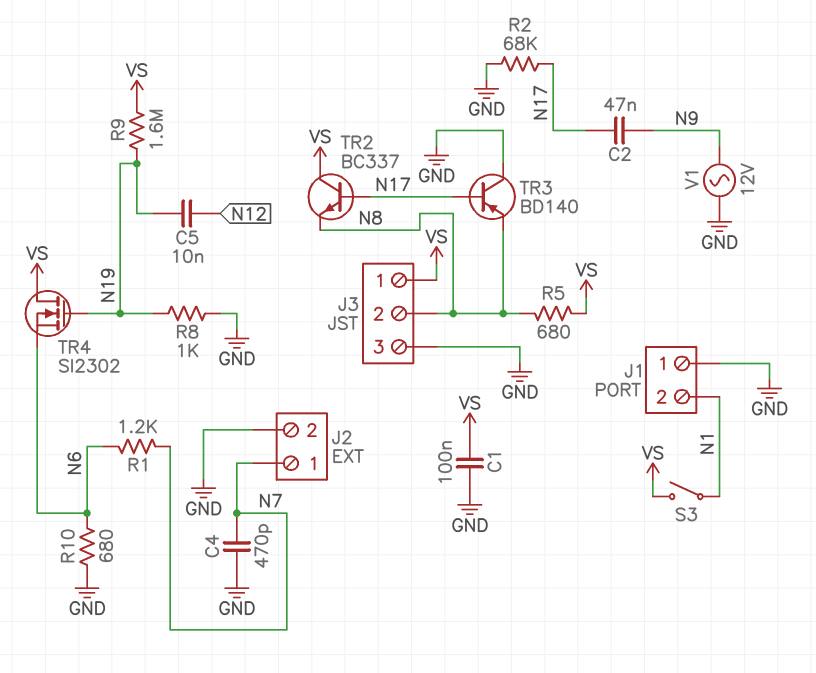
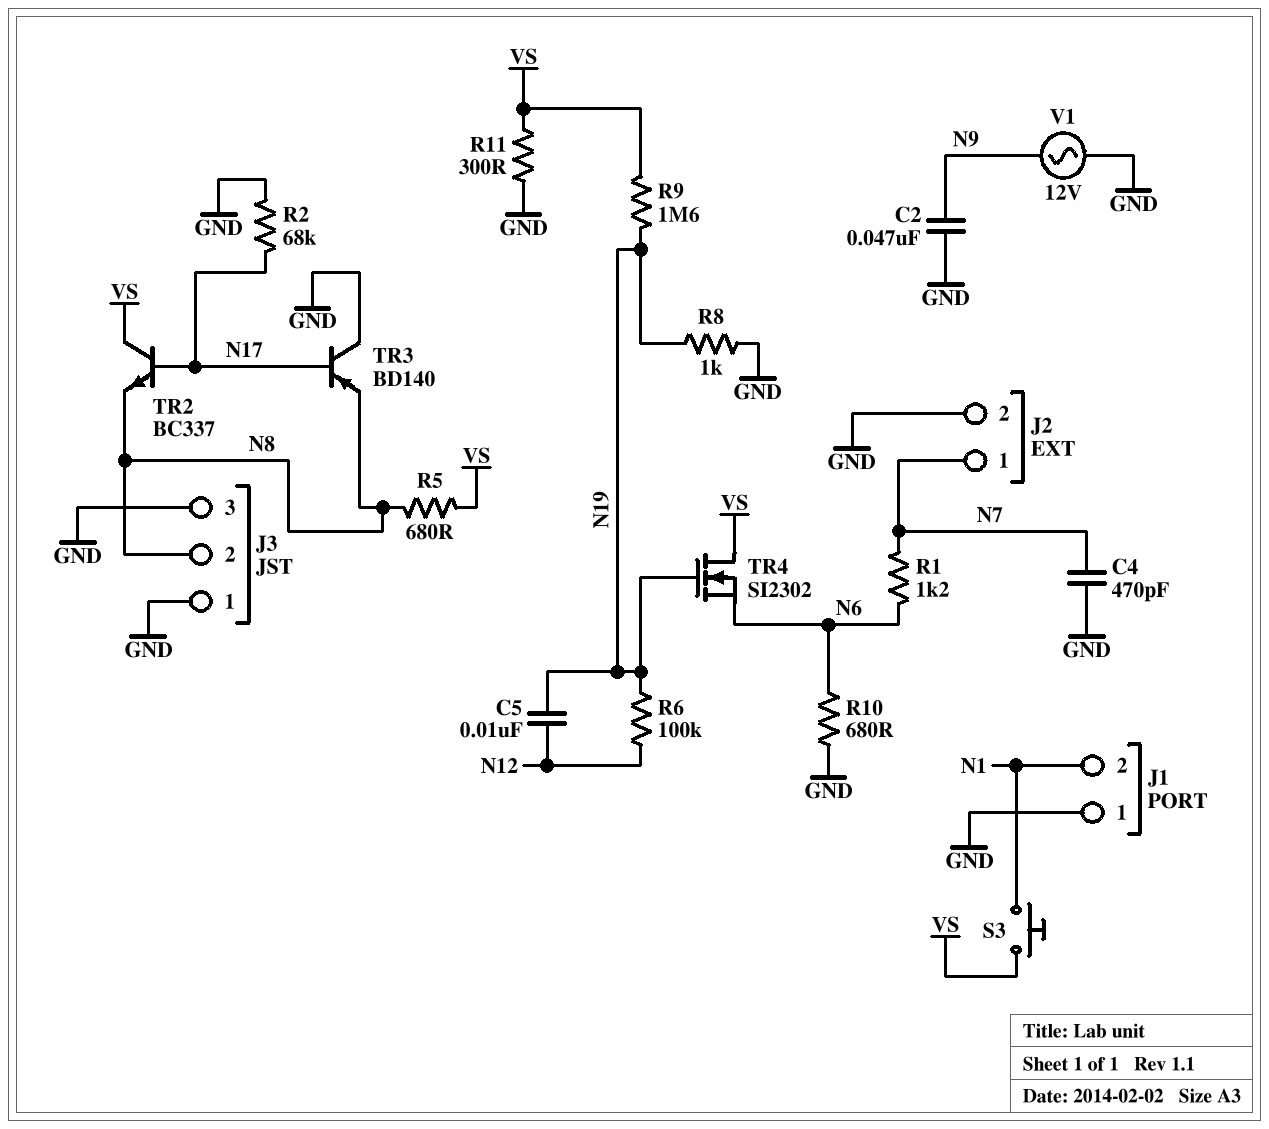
C1: 100nF (GND, VS) -> none
C2: 47nF (N9, N17) -> 47nF (GND, N9)
J3 pin 1: VS -> GND
R6: none -> 100k (N12, N19)
R11: none -> 300 (GND, VS)
S3: switch (N1, VS) -> button (N1, VS)

